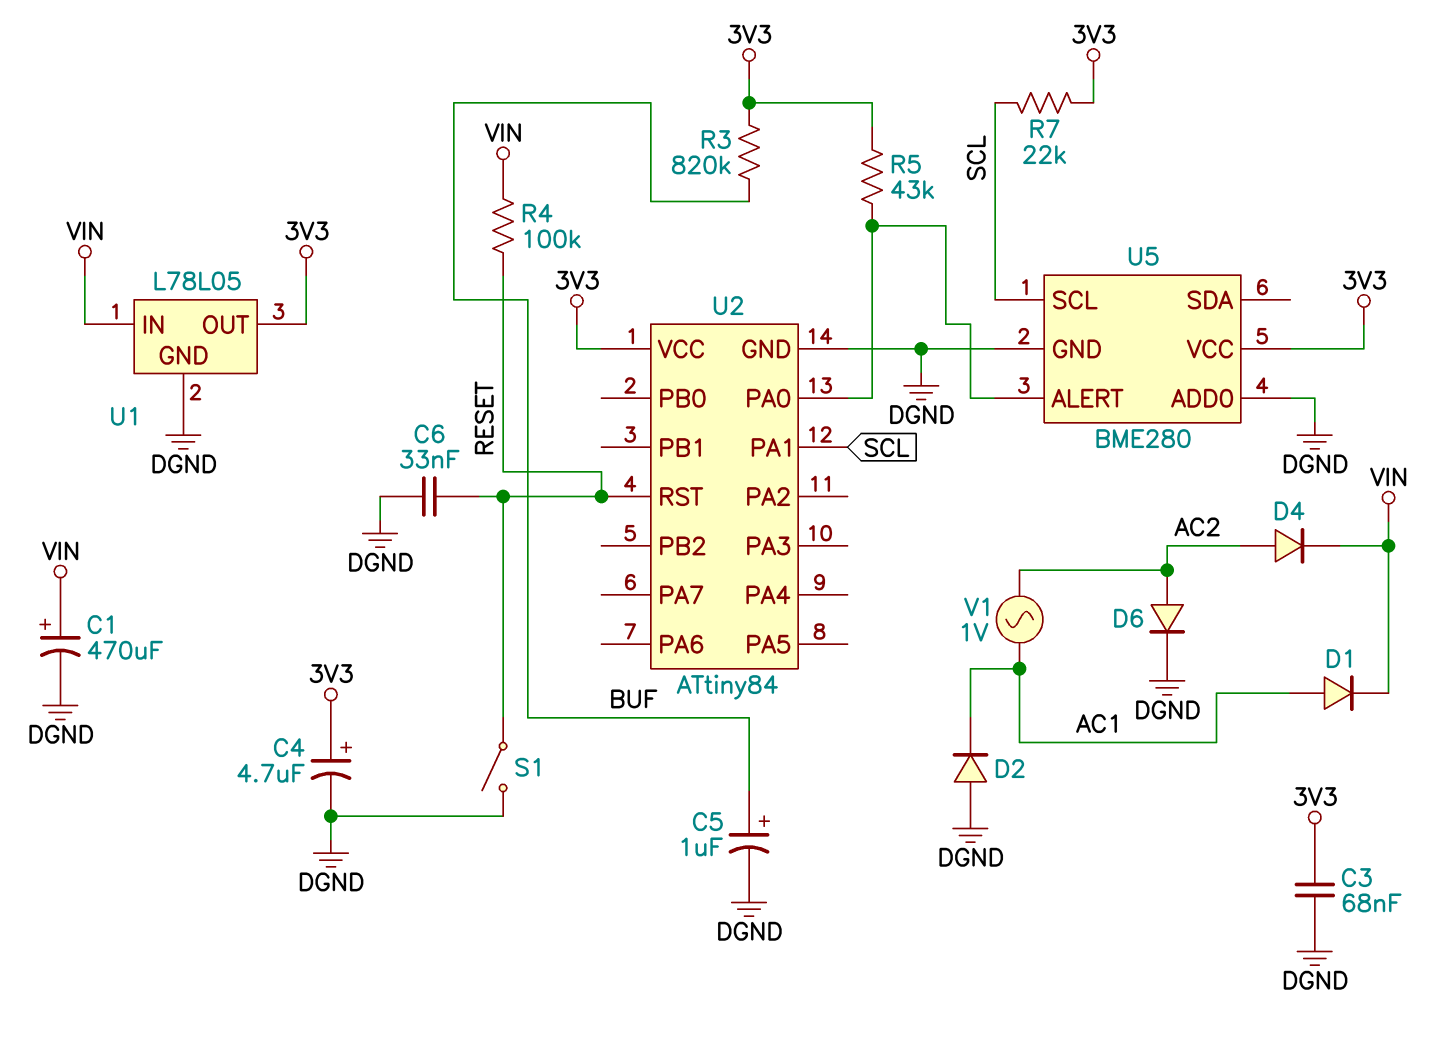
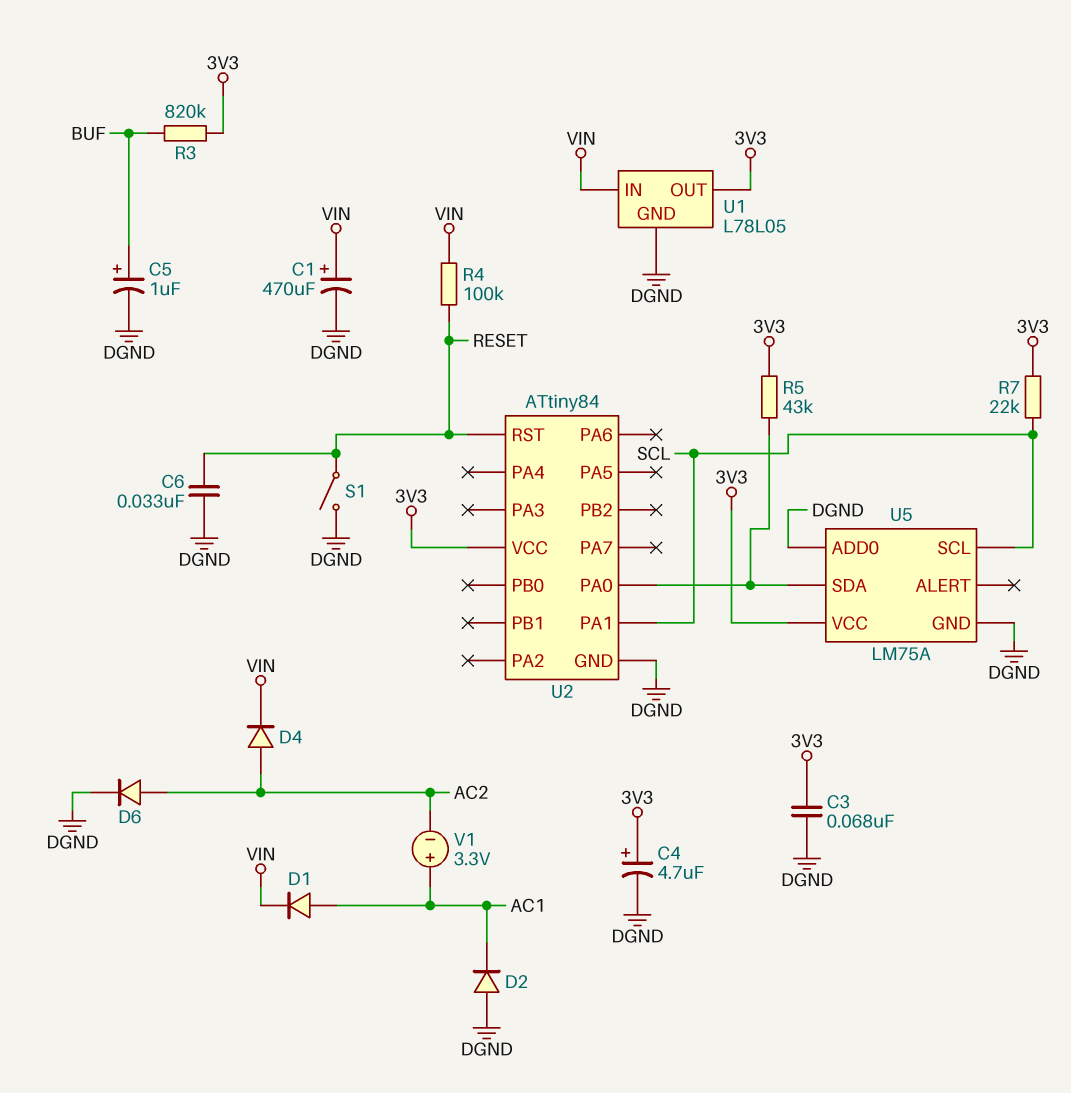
U5: BME280 -> LM75A
U5 pin ALERT: U2/PA0 -> none
U5 pin SDA: none -> U2/PA0
V1: AC 1V (AC1, AC2) -> 3.3V (plus AC1, minus AC2)

